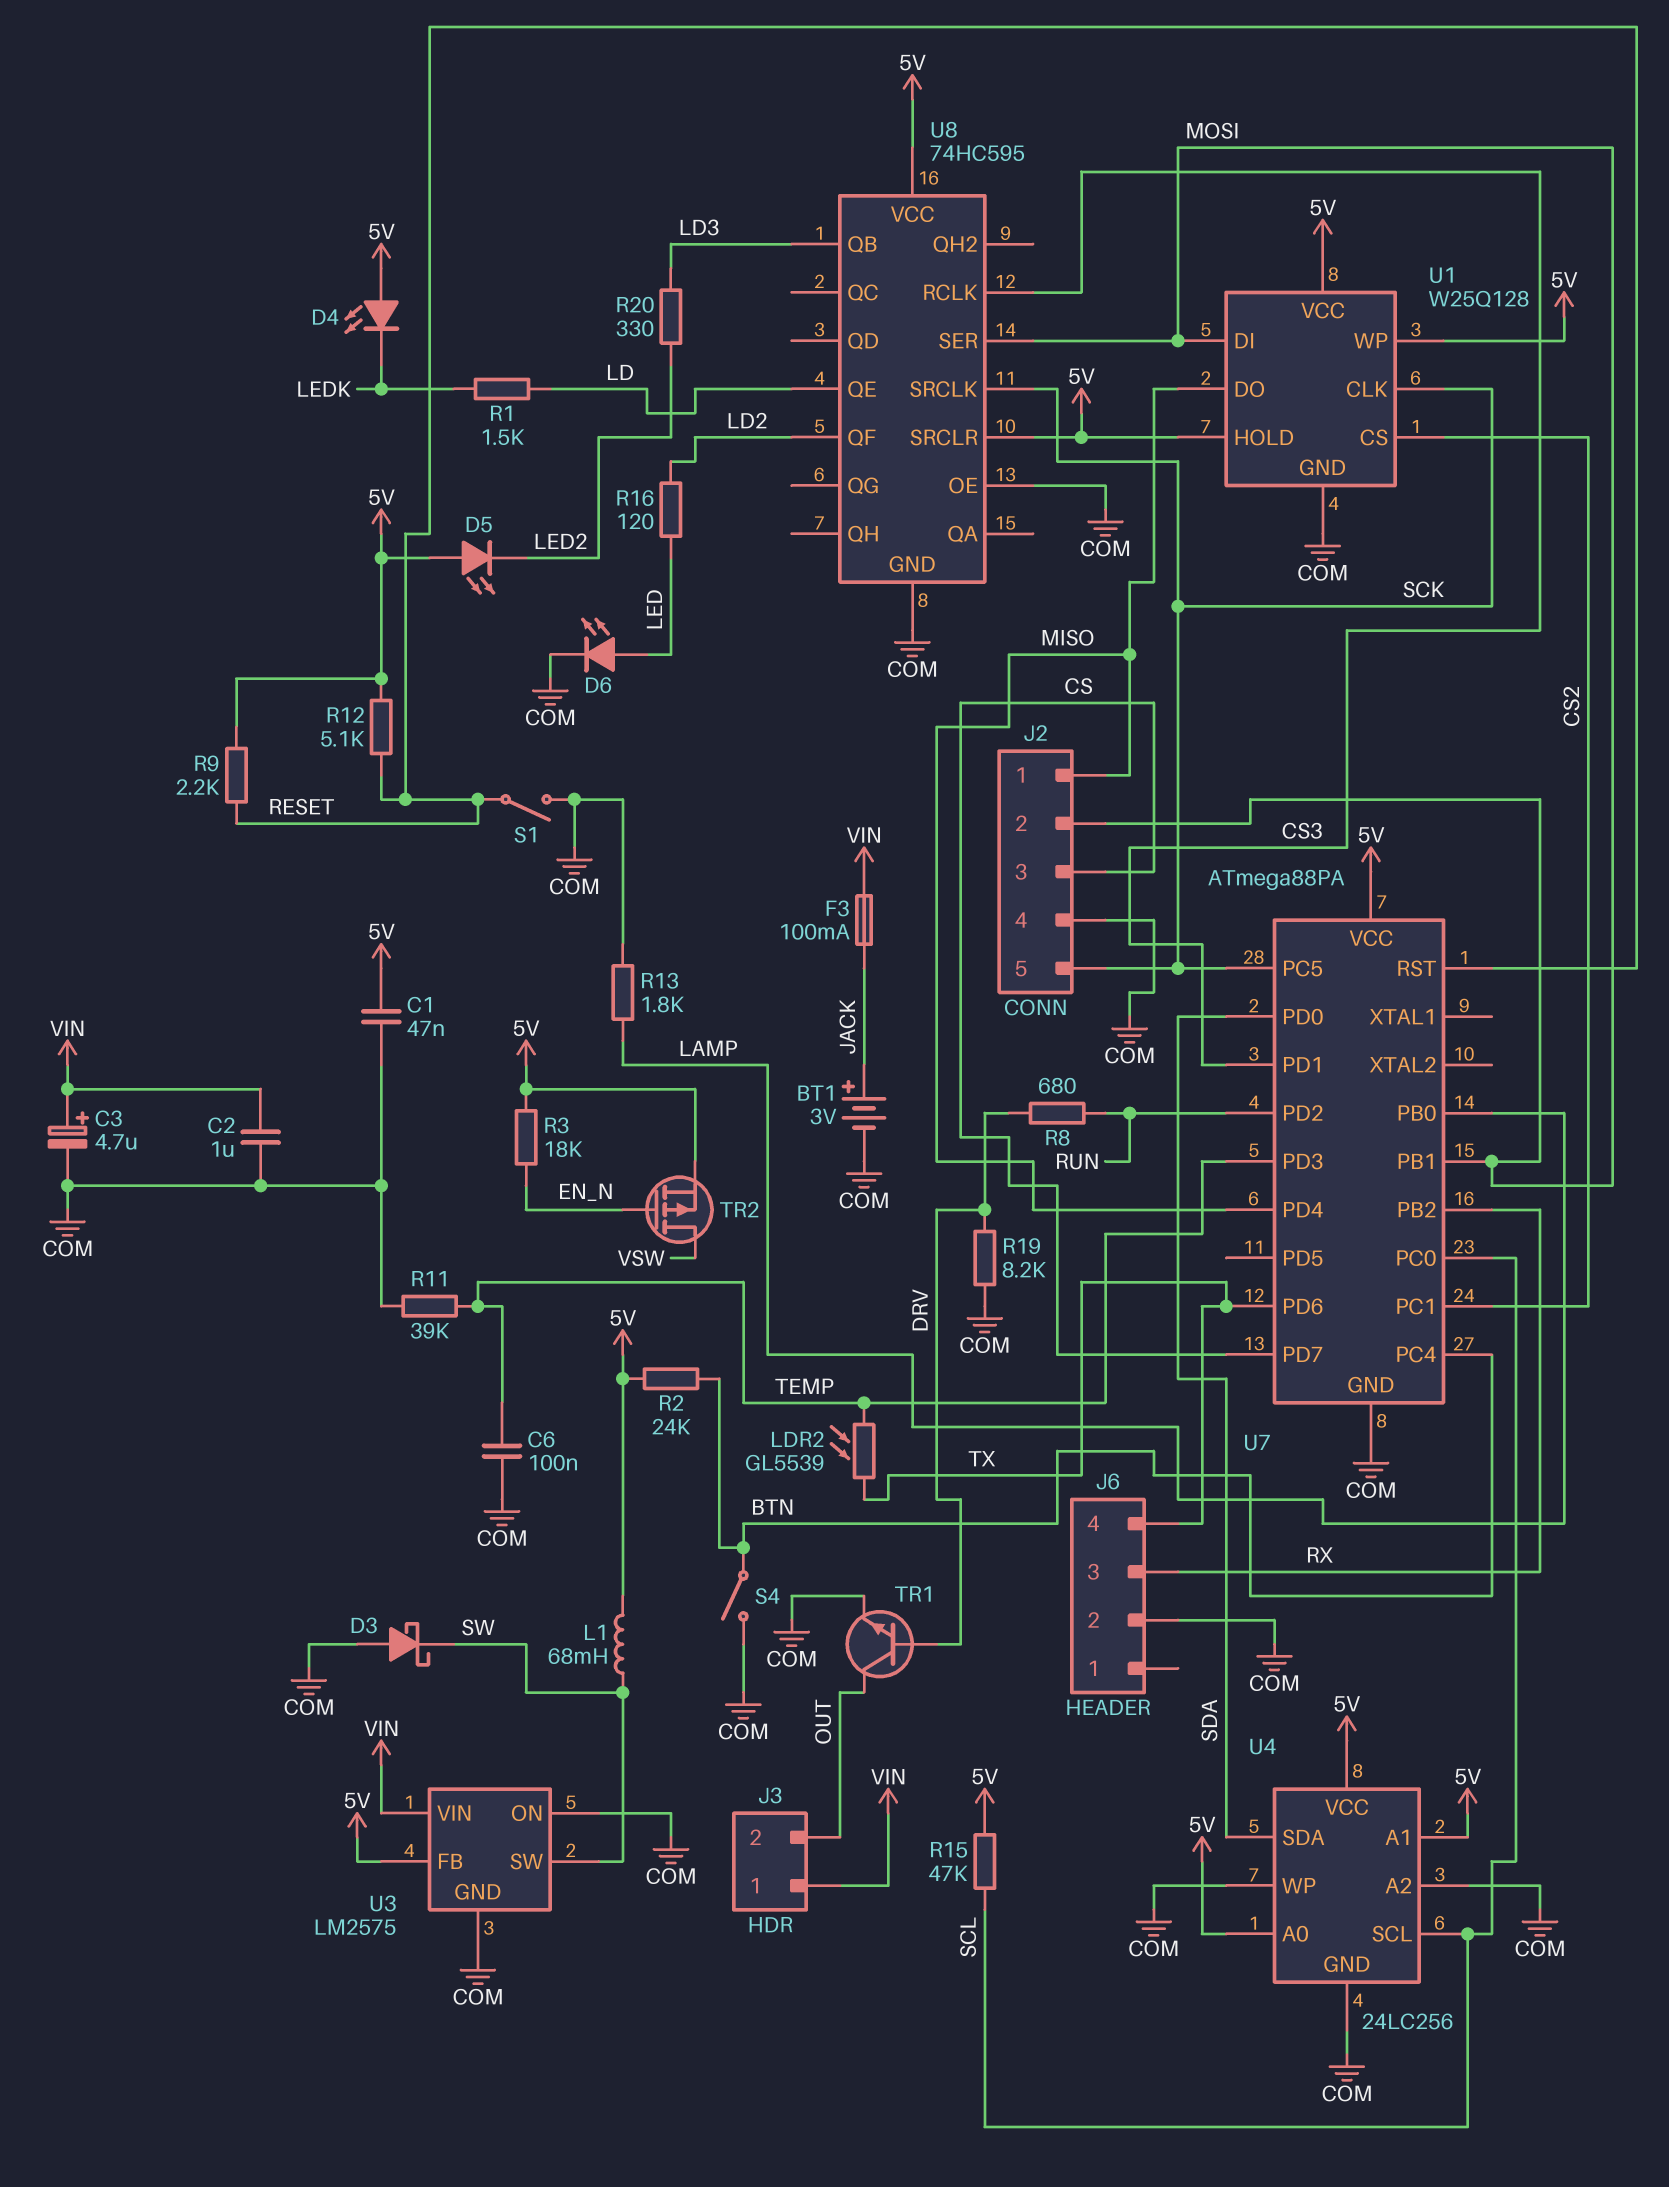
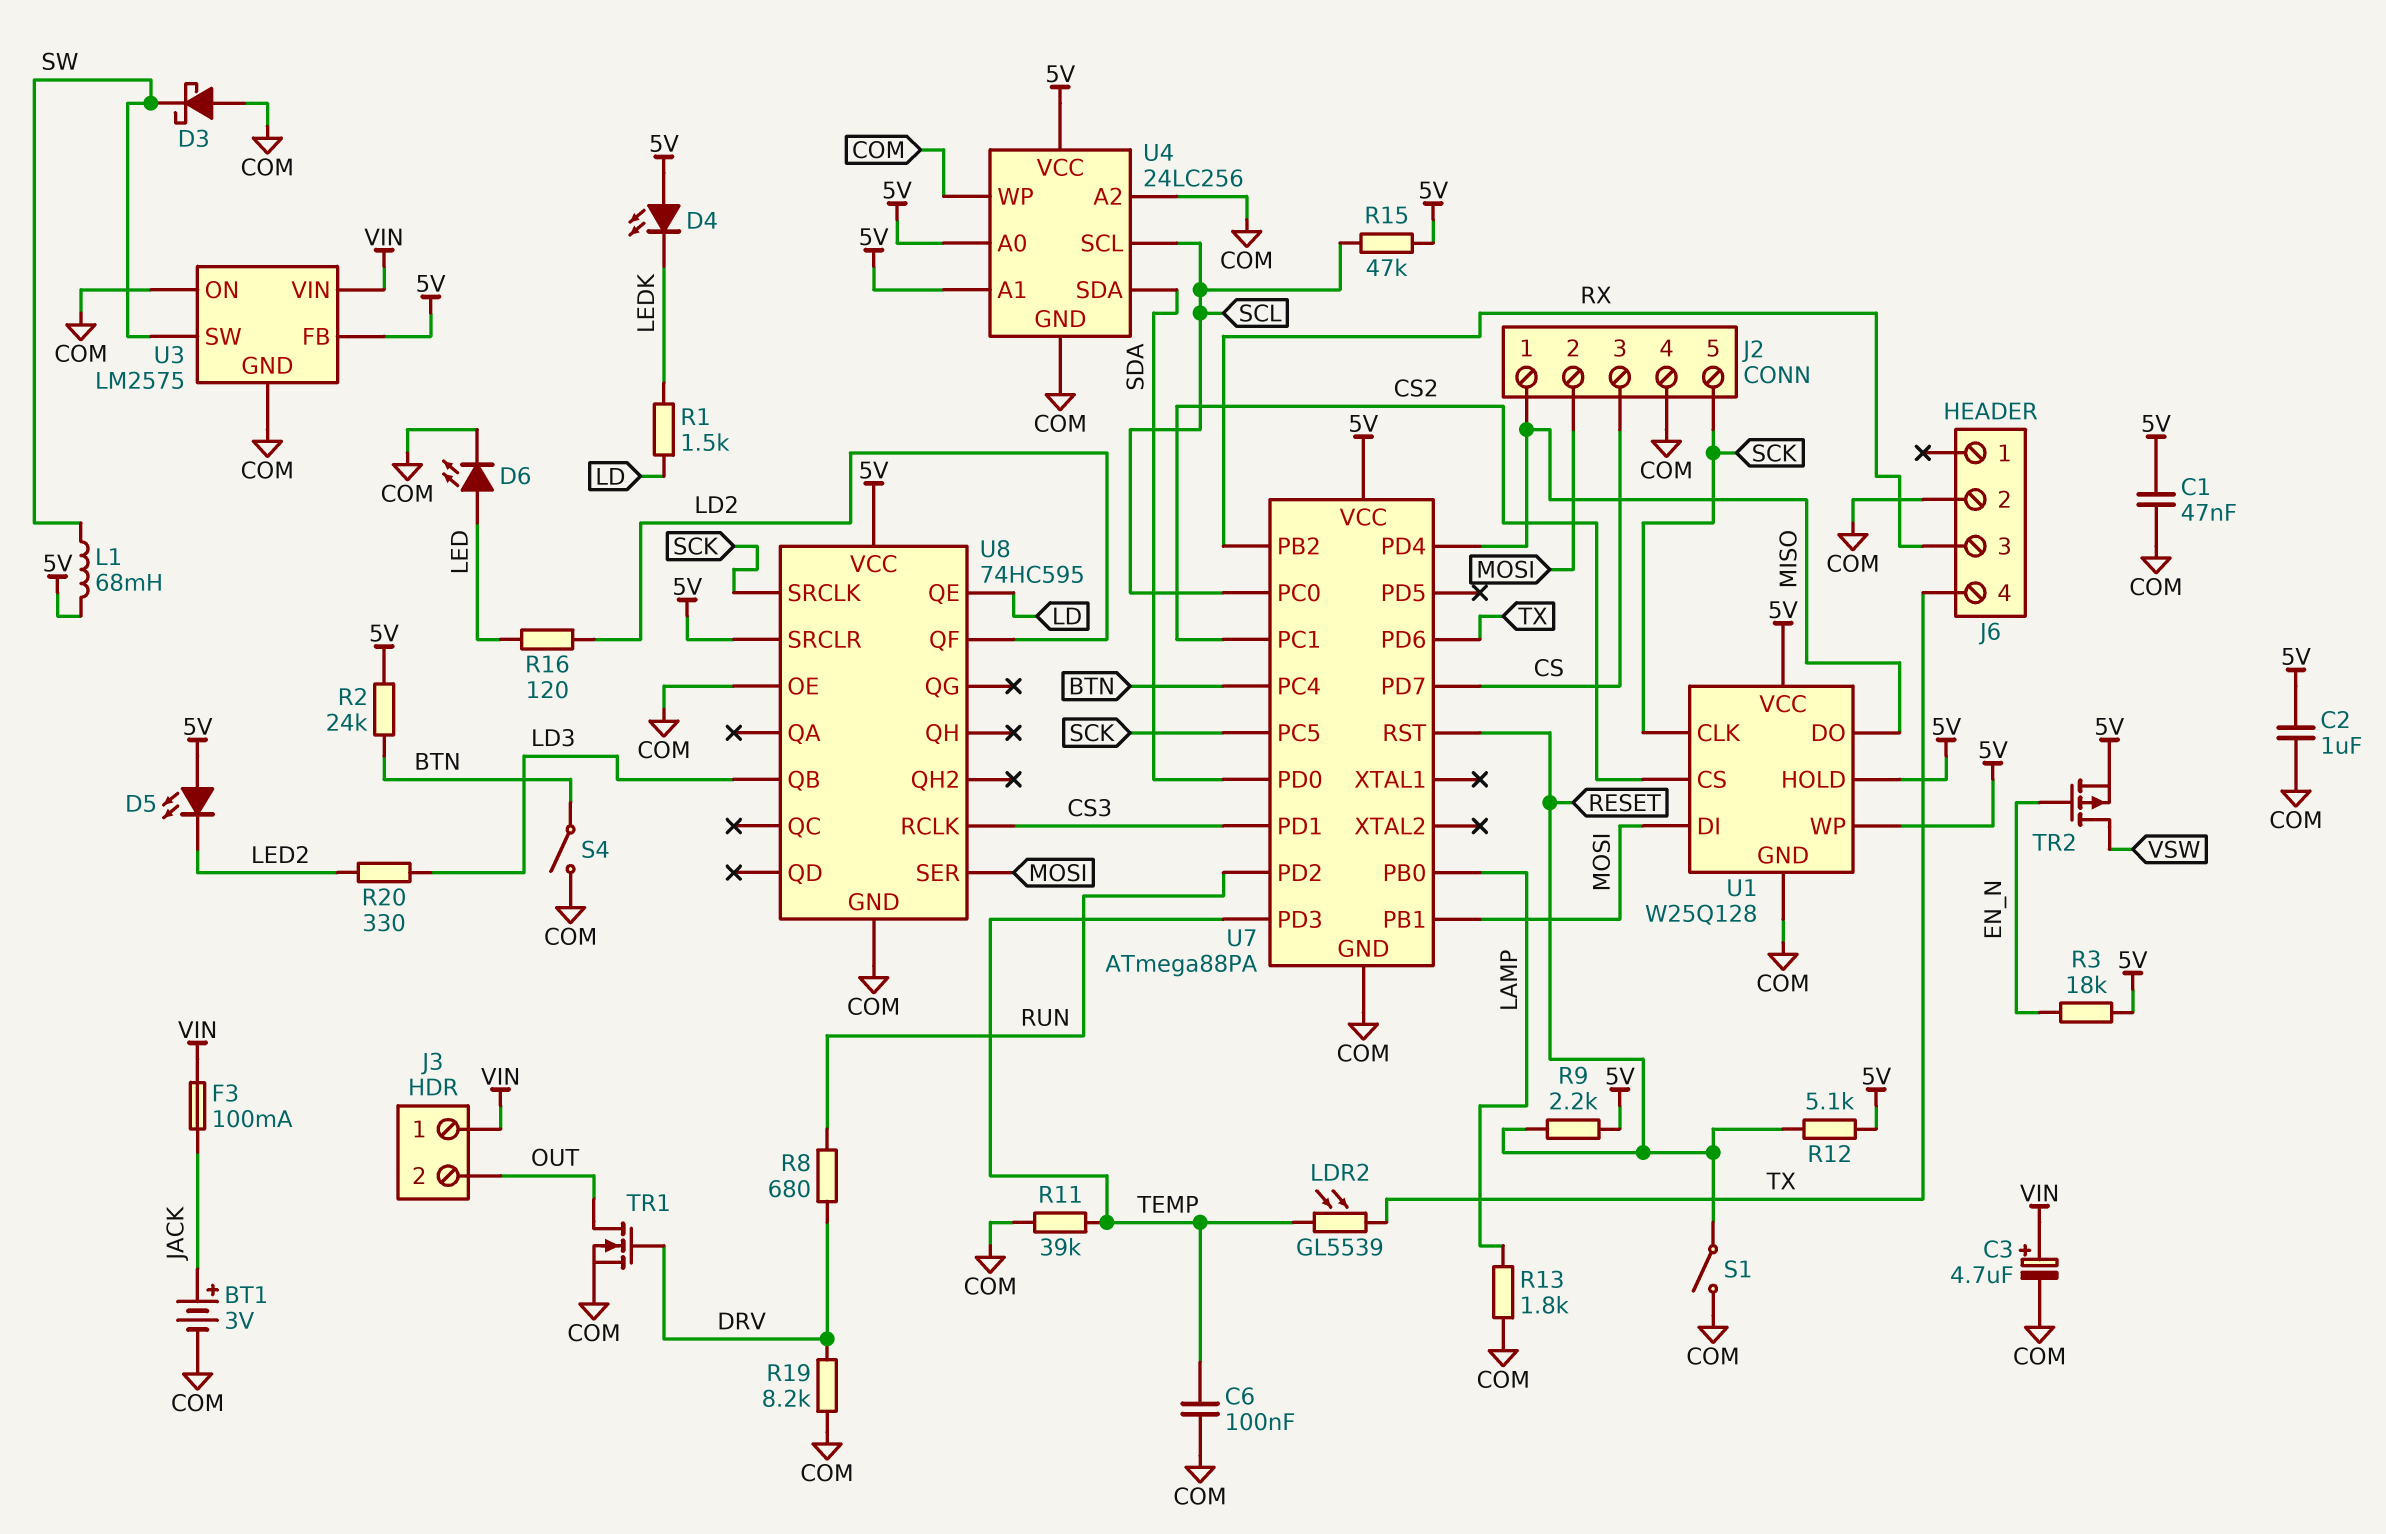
C2: 1uF (COM, VIN) -> 1uF (5V, COM)
TR1: NPN (B DRV, C OUT, E COM) -> NMOS (G DRV, D OUT, S COM)

